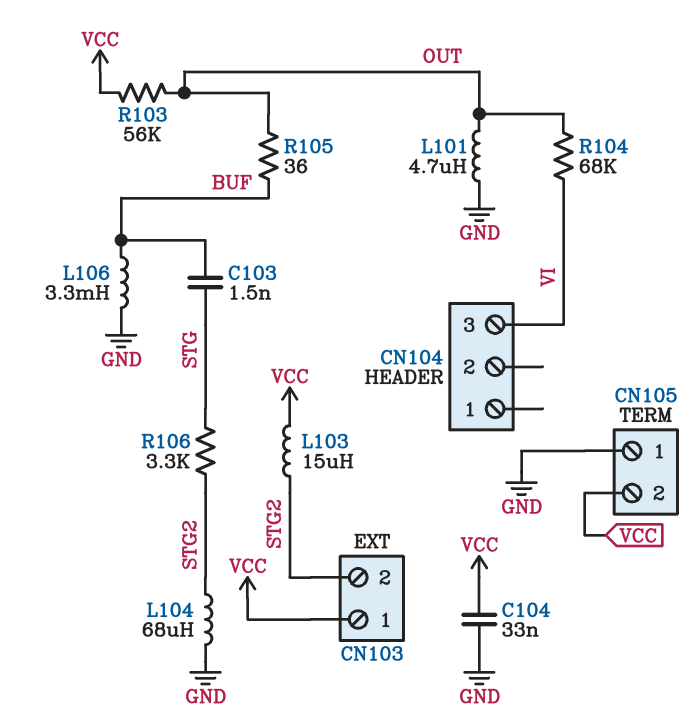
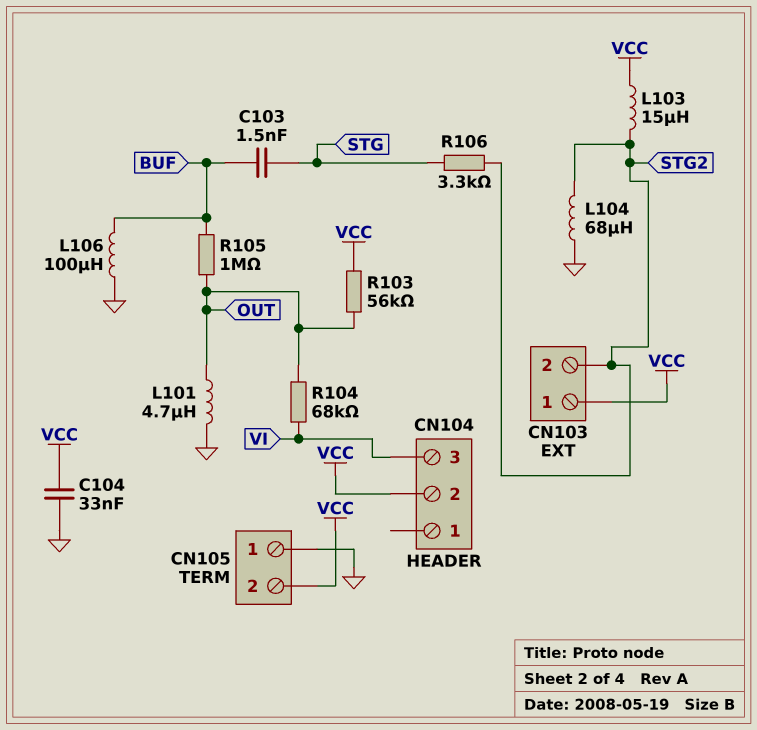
CN104 pin 2: none -> VCC
L106: 3.3mH (BUF, GND) -> 100uH (BUF, GND)
R105: 36 (BUF, OUT) -> 1M (BUF, OUT)

